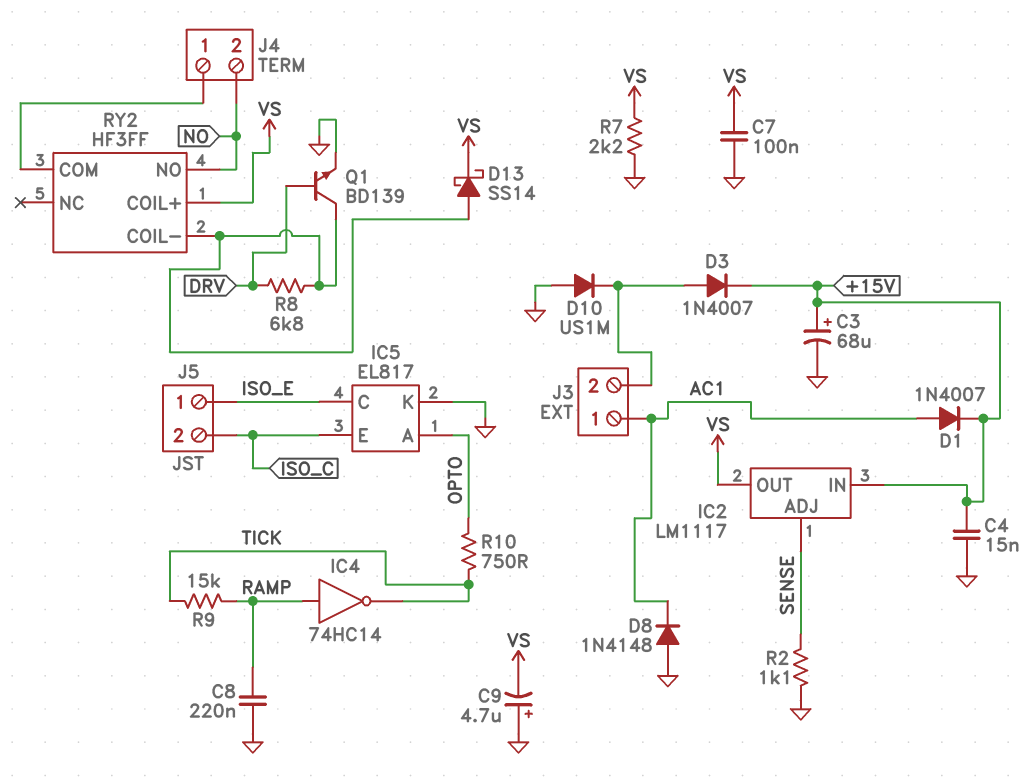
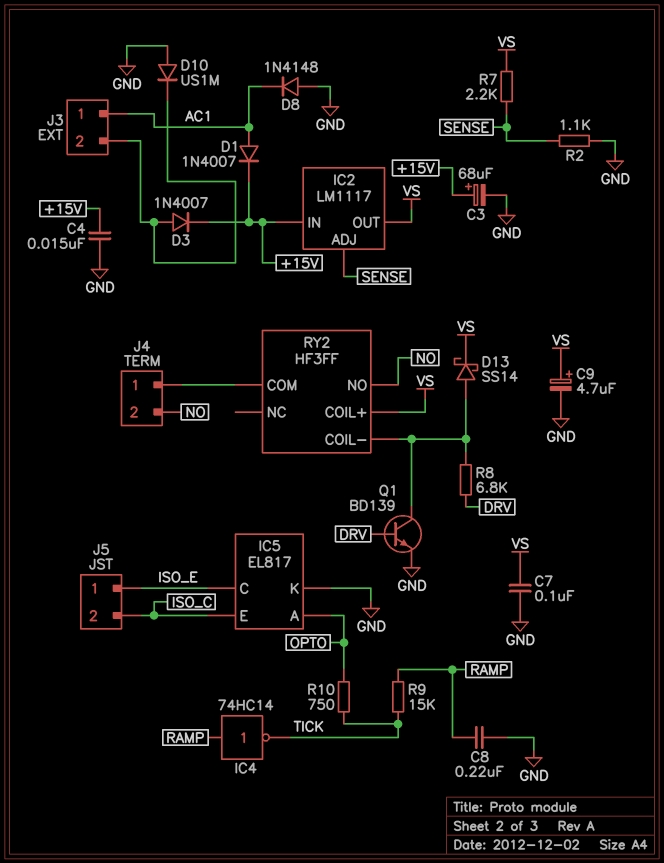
C9: 4.7uF (plus GND, minus VS) -> 4.7uF (plus VS, minus GND)
R7: 2.2k (GND, VS) -> 2.2k (SENSE, VS)

